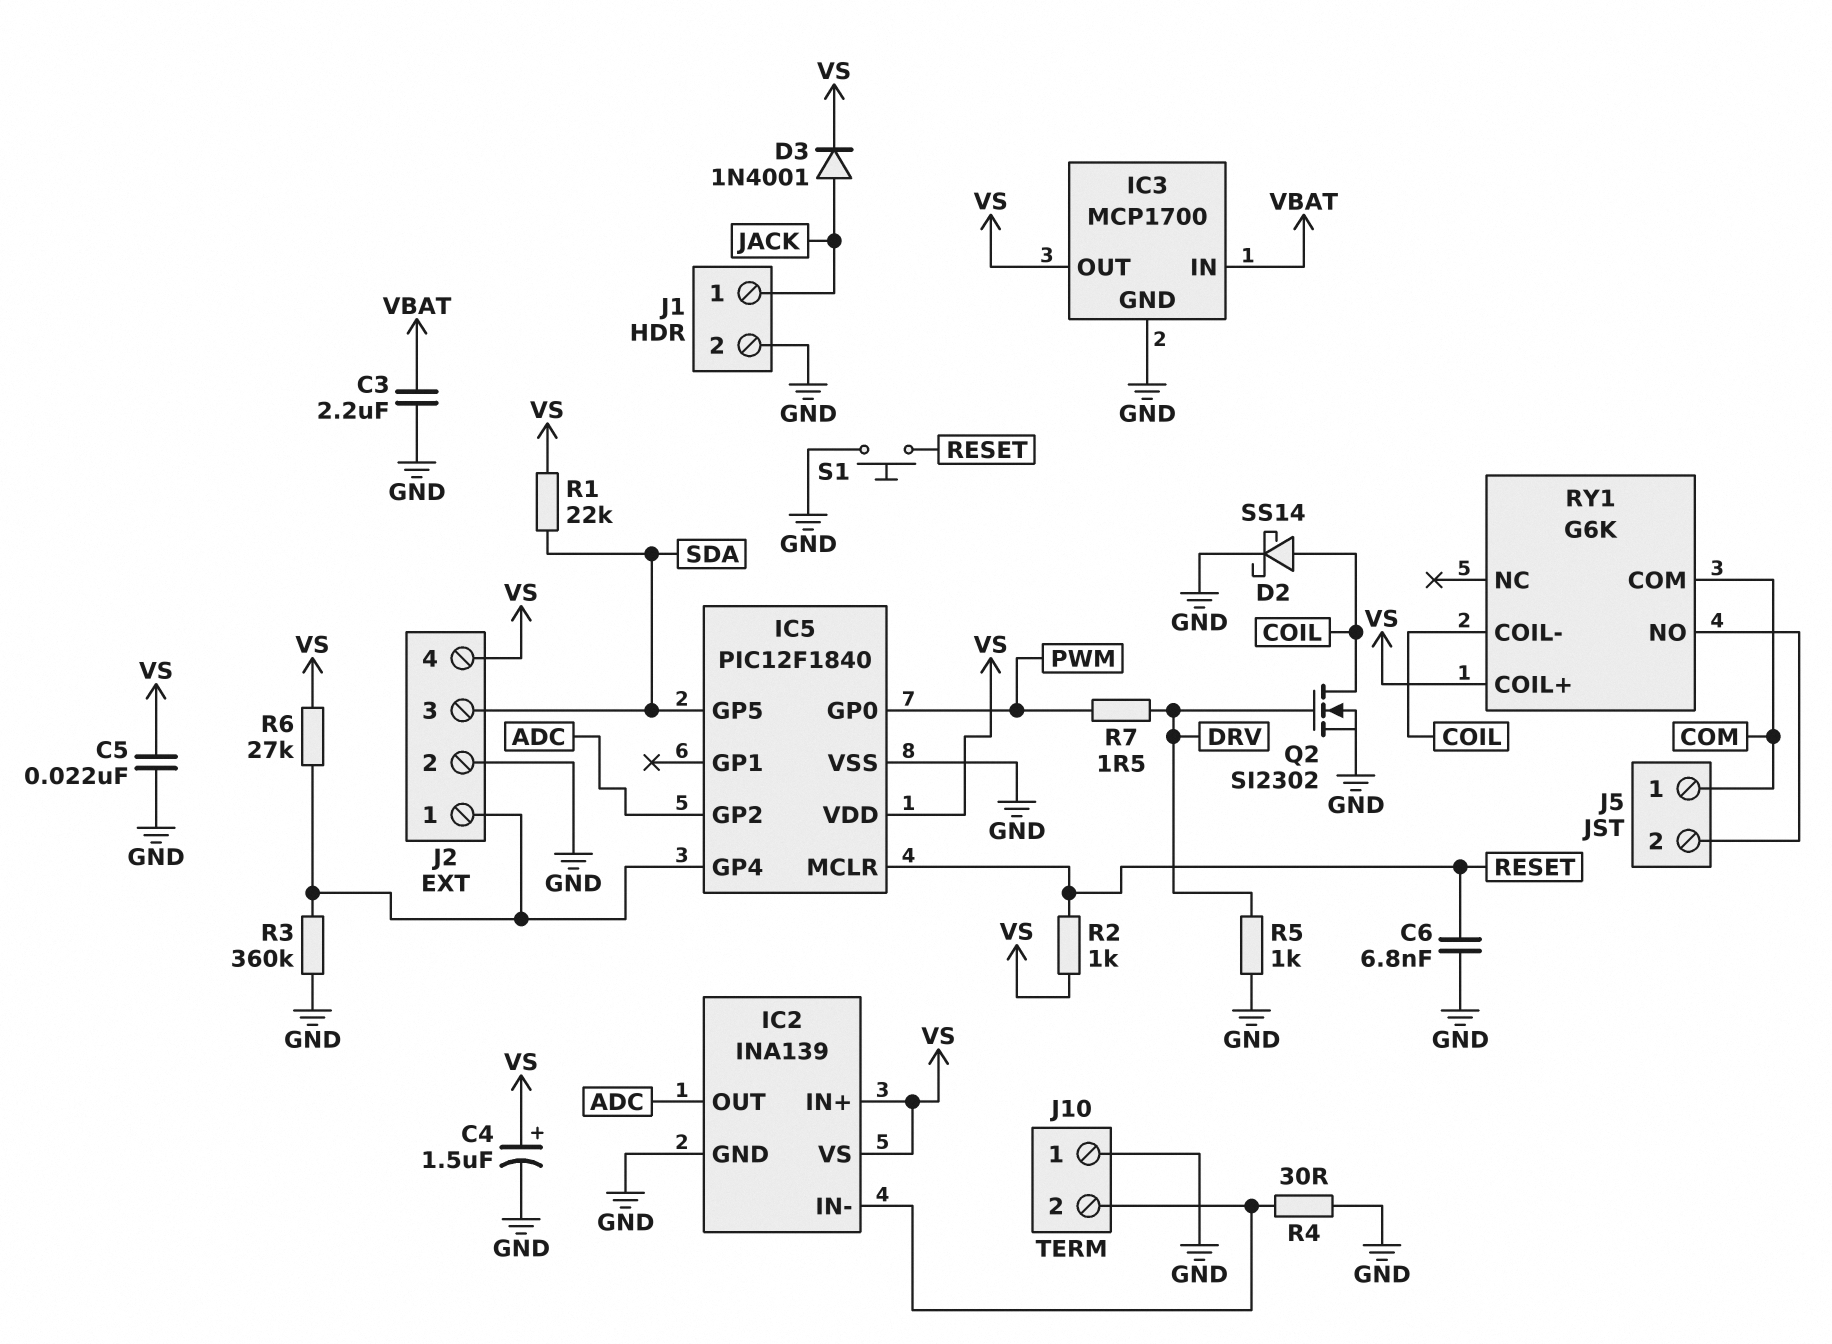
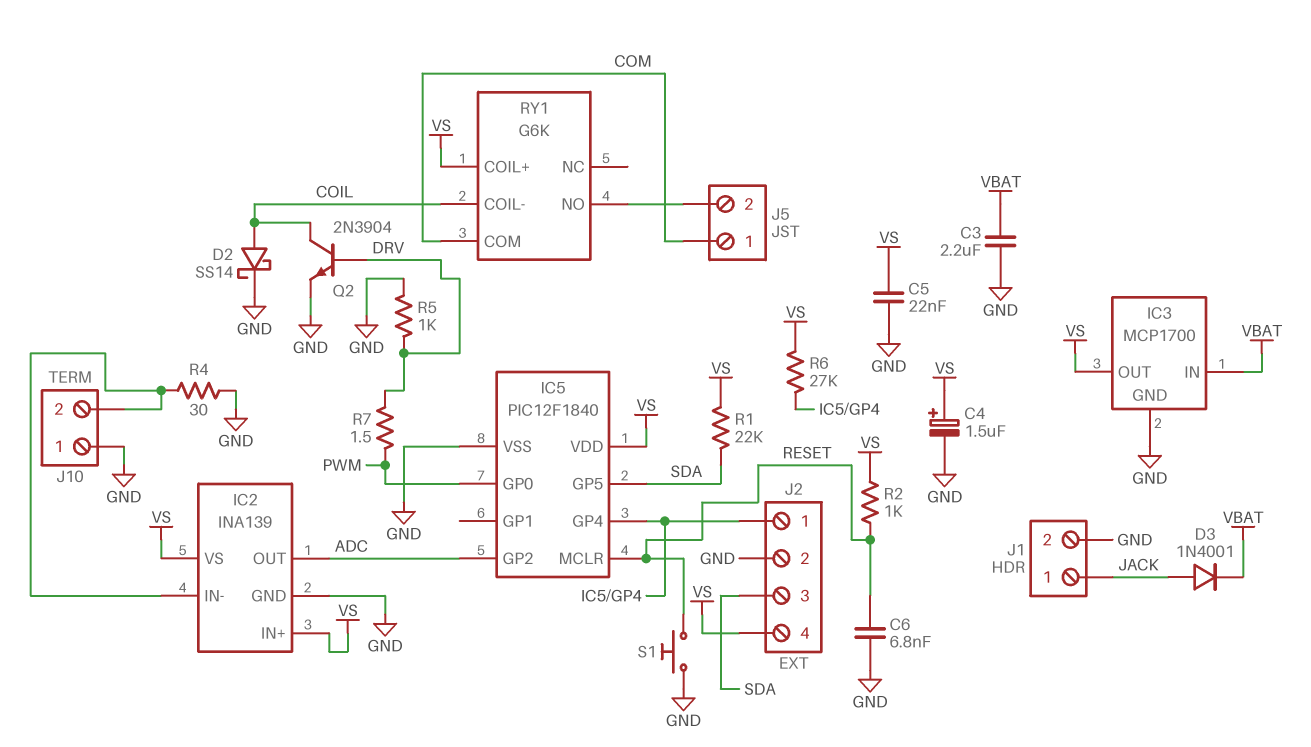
D3: diode 1N4001 (A JACK, K VS) -> diode 1N4001 (A JACK, K VBAT)
Q2: NMOS SI2302 (G DRV, D COIL, S GND) -> NPN 2N3904 (B DRV, C COIL, E GND)
R3: 360k (GND, IC5/GP4) -> none

